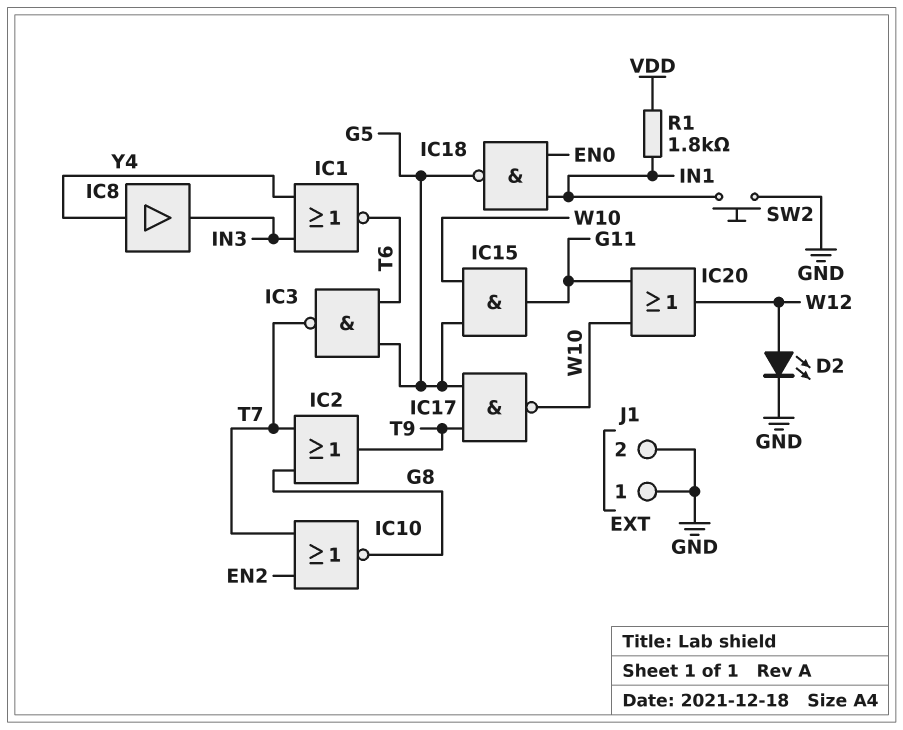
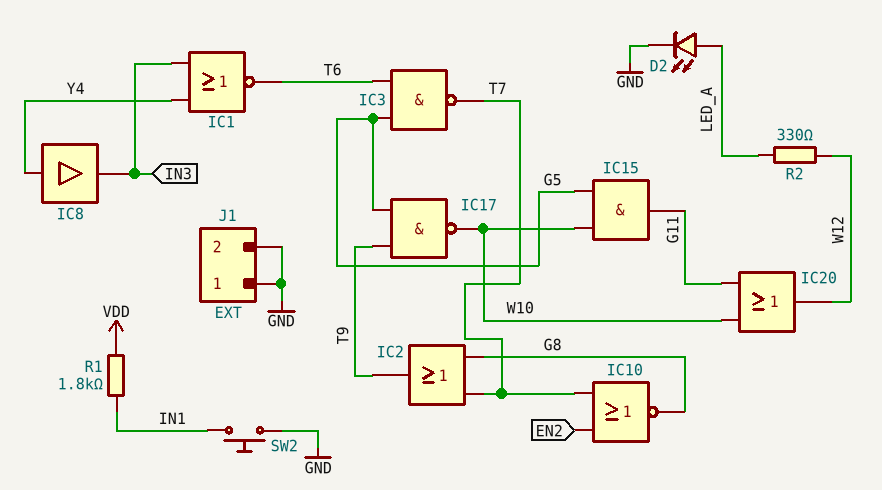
D2: LED (A W12, K GND) -> LED (A LED_A, K GND)
IC18: NAND (in EN0, in IN1, out G5) -> none
R2: none -> 330 (LED_A, W12)

